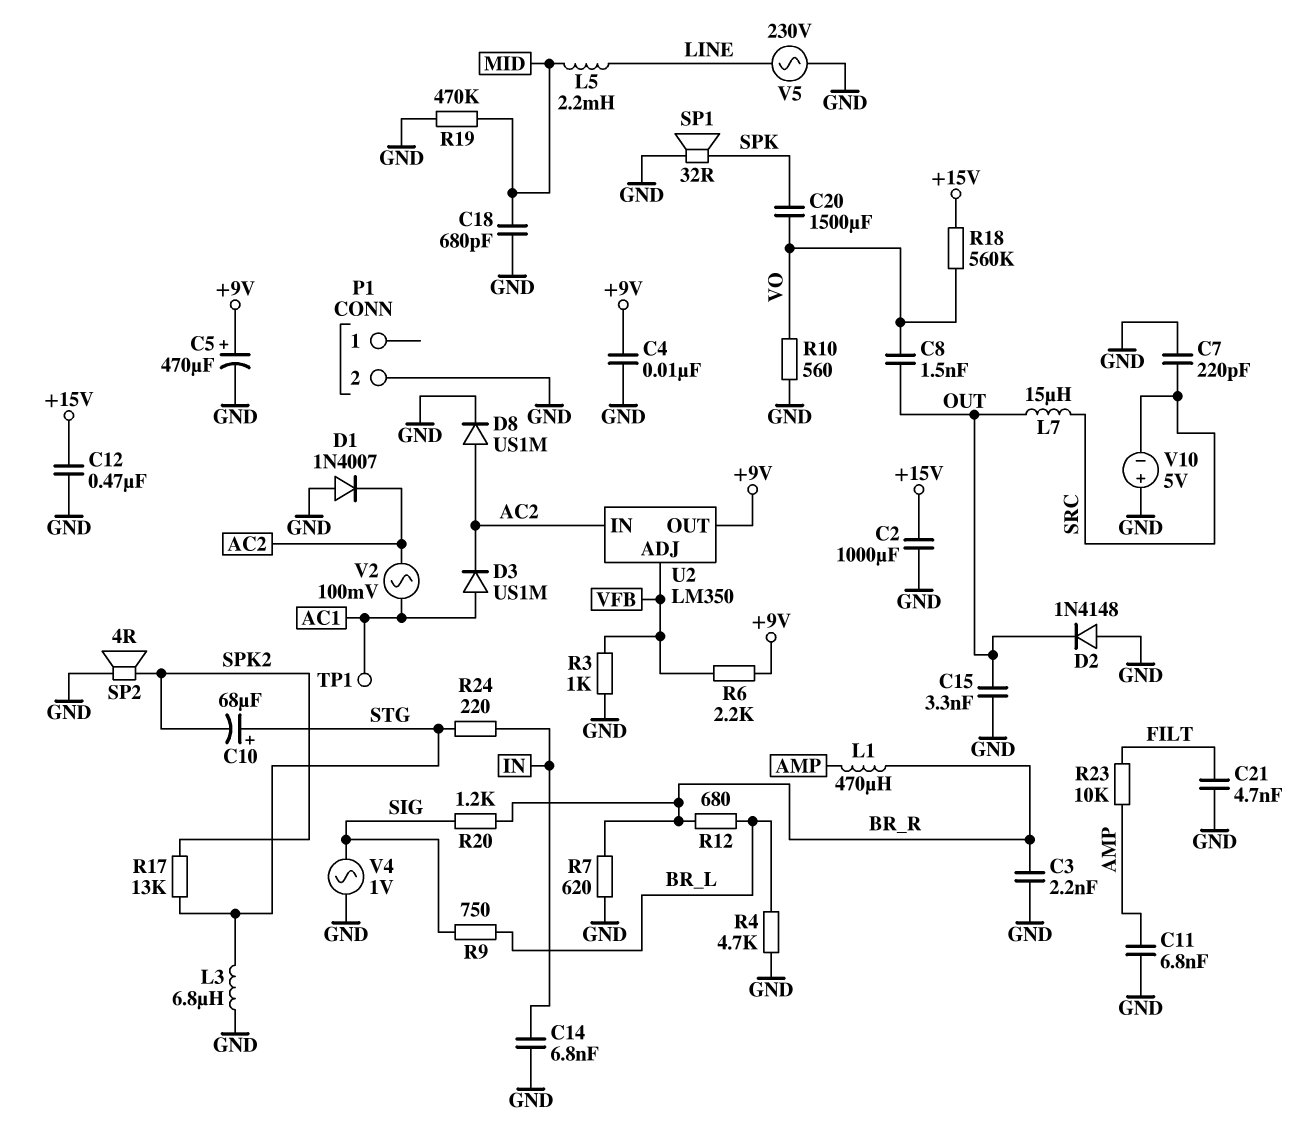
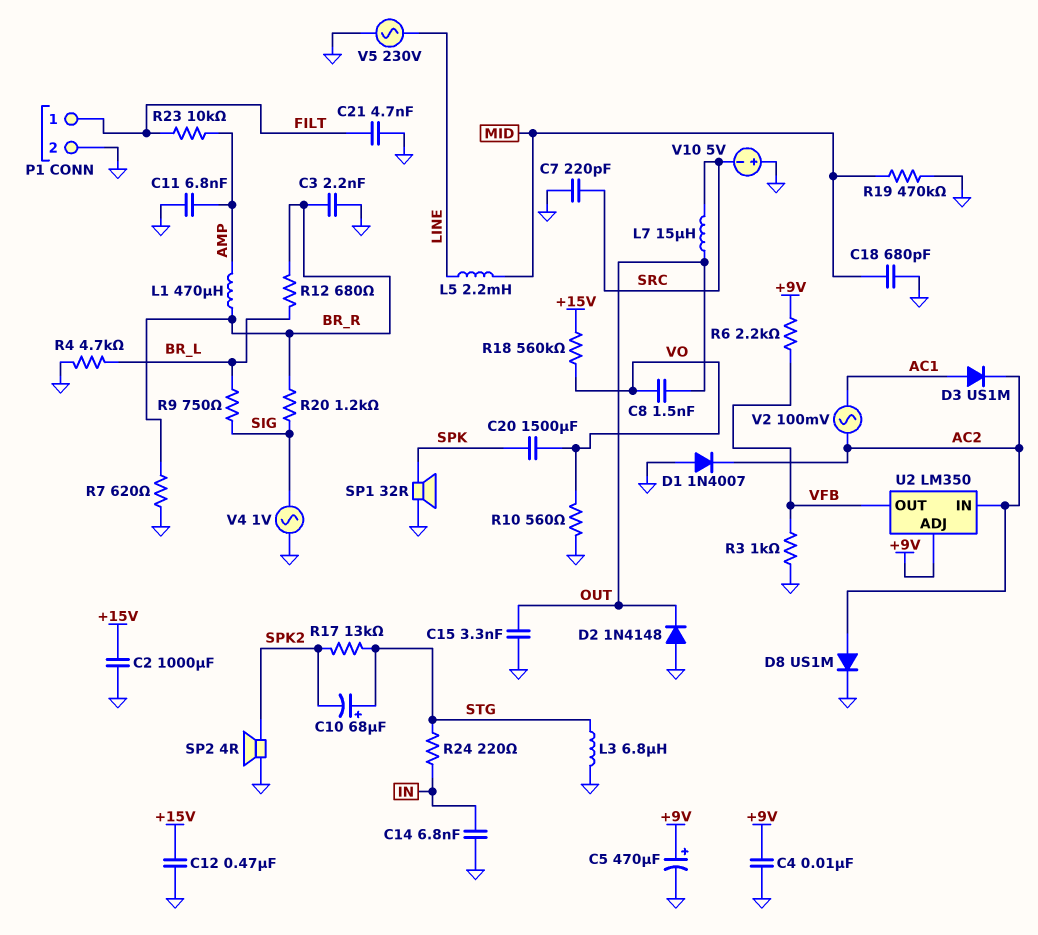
P1 pin 1: none -> FILT
TP1: test point (AC1) -> none
U2 pin ADJ: VFB -> +9V
U2 pin OUT: +9V -> VFB

